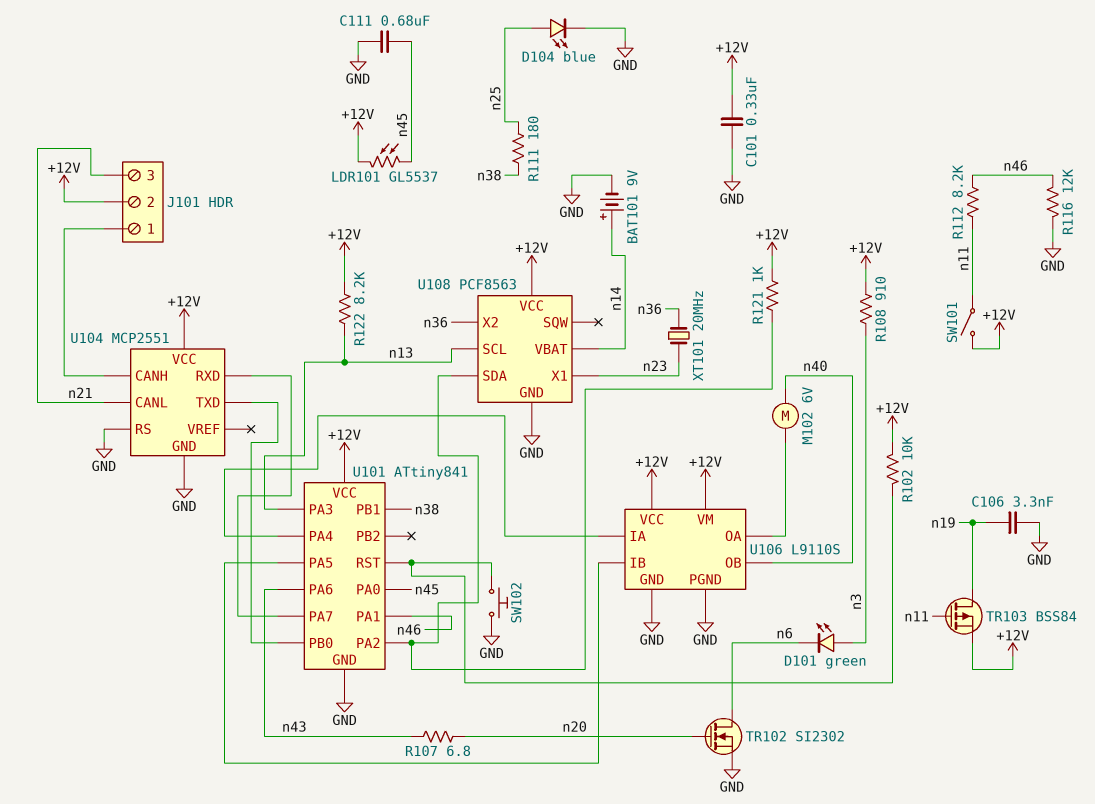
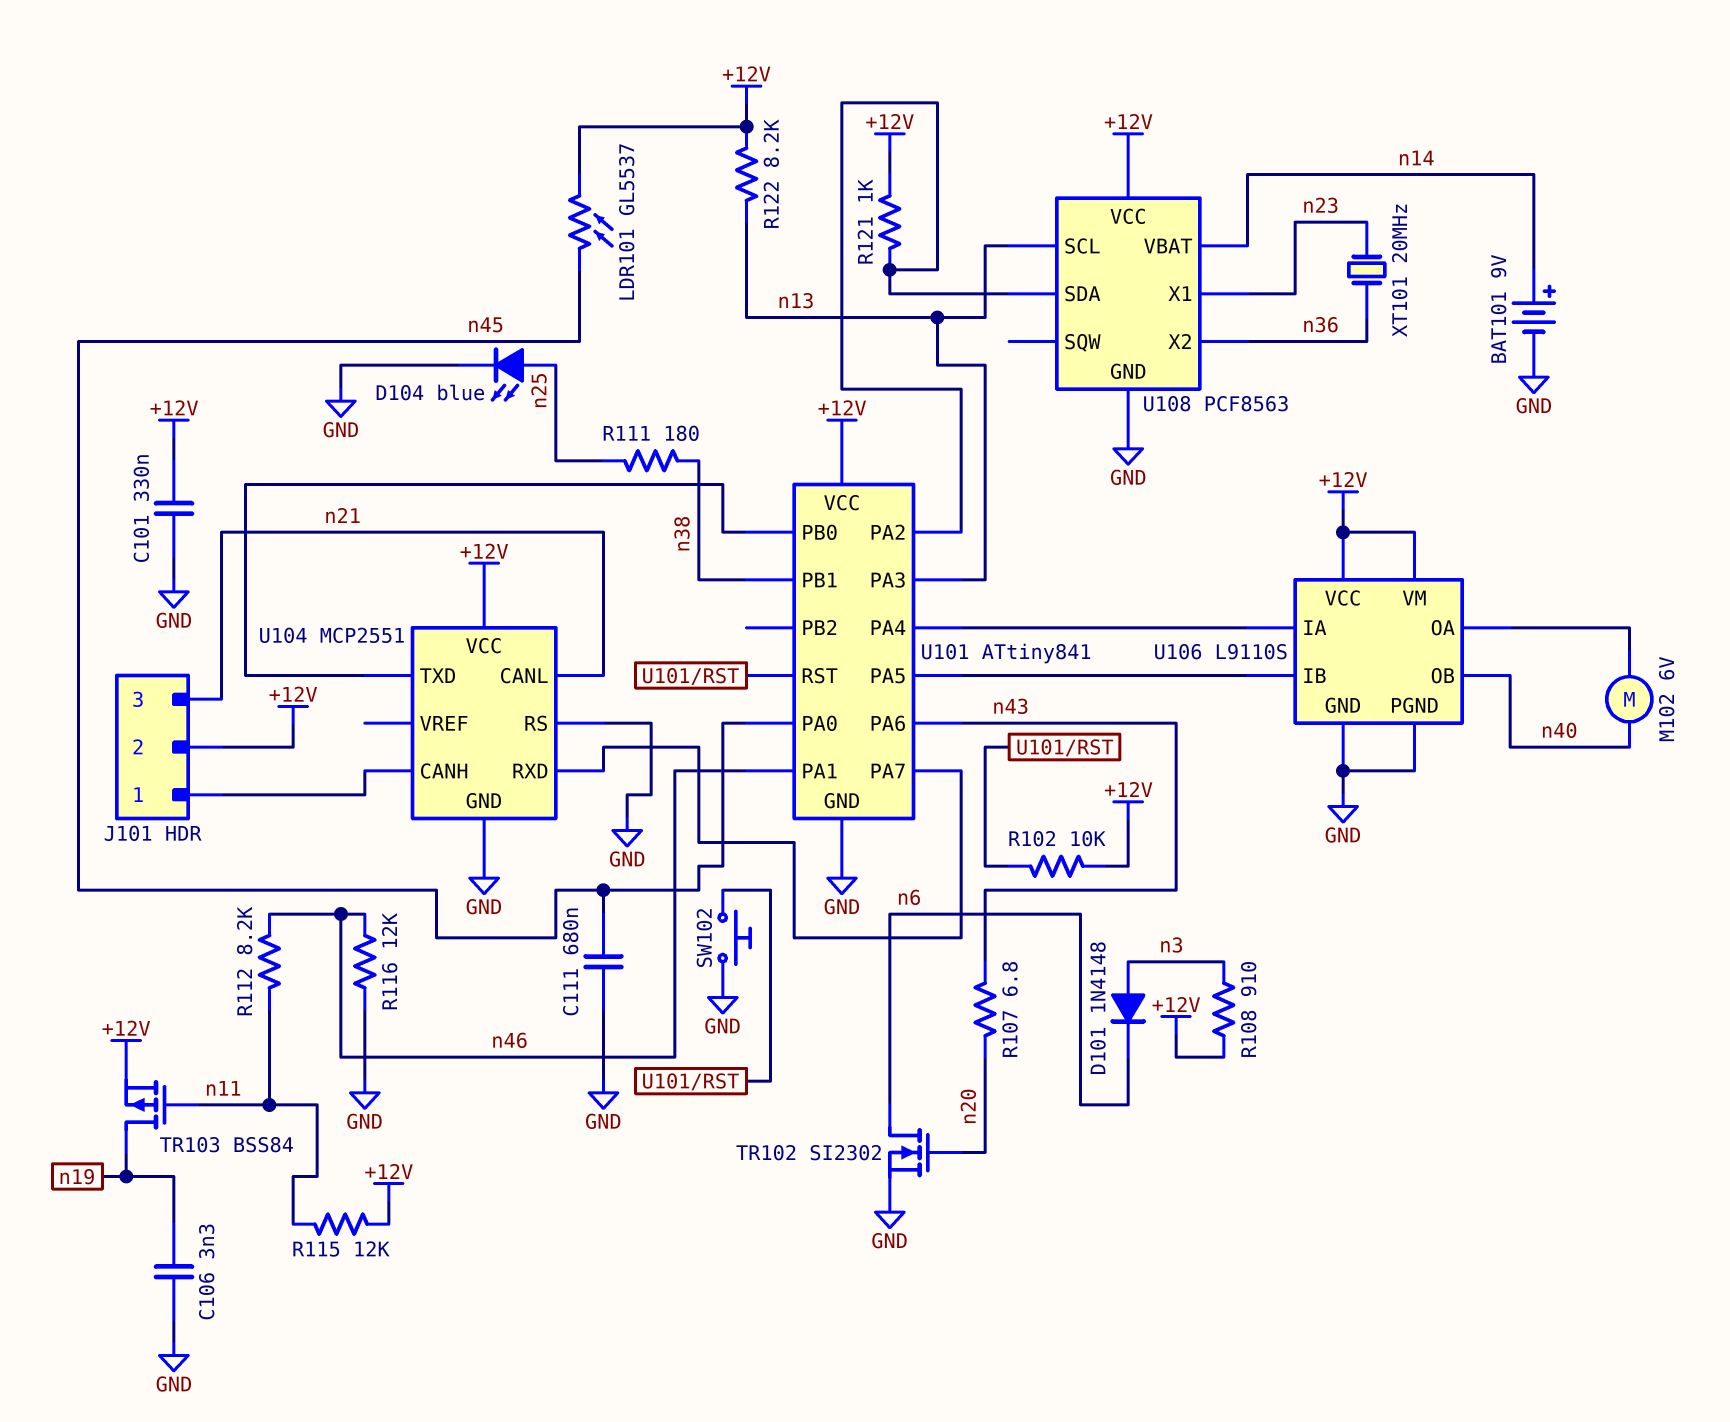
D101: LED green (A n3, K n6) -> diode 1N4148 (A n3, K n6)
R115: none -> 12k (+12V, n11)
SW101: switch (+12V, n11) -> none

